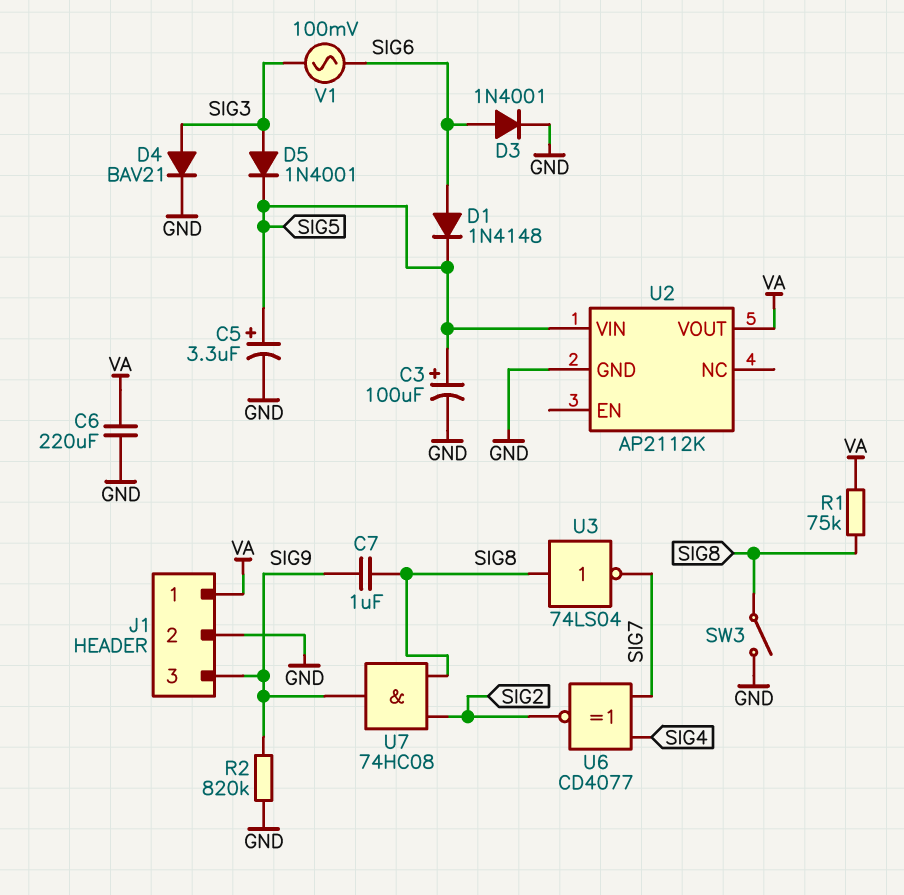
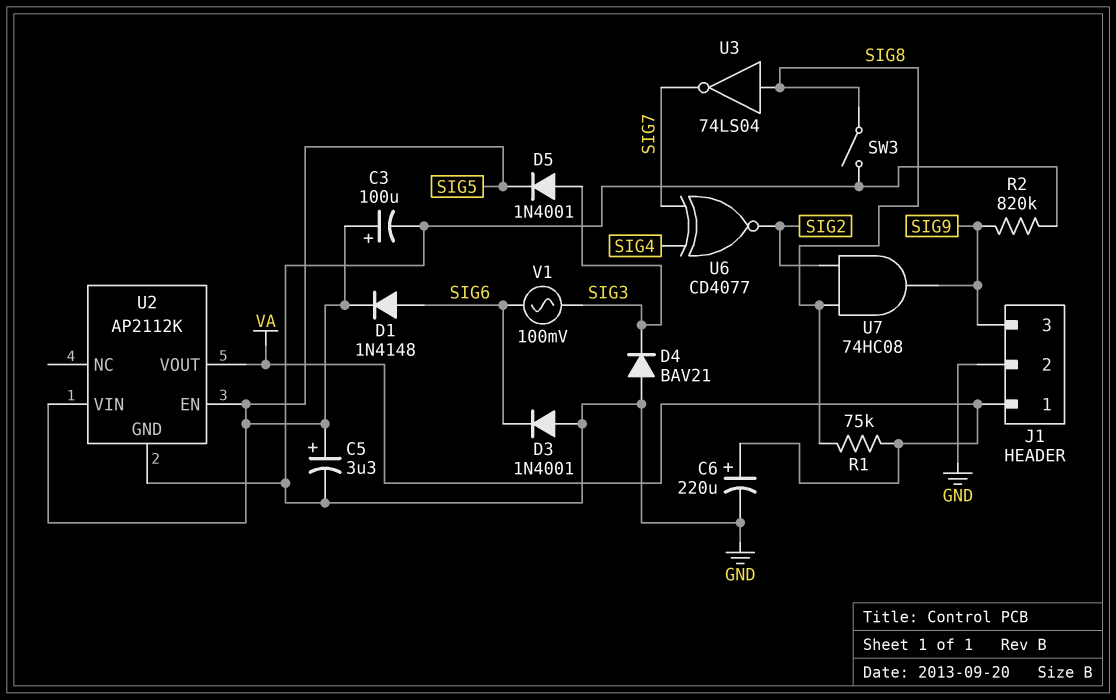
C6: 220uF (GND, VA) -> 220uF (plus VA, minus GND)
C7: 1uF (SIG8, SIG9) -> none
D3: diode 1N4001 (A SIG6, K GND) -> diode 1N4001 (A GND, K SIG6)
D4: diode BAV21 (A SIG3, K GND) -> diode BAV21 (A GND, K SIG3)
U2 pin EN: none -> SIG5

